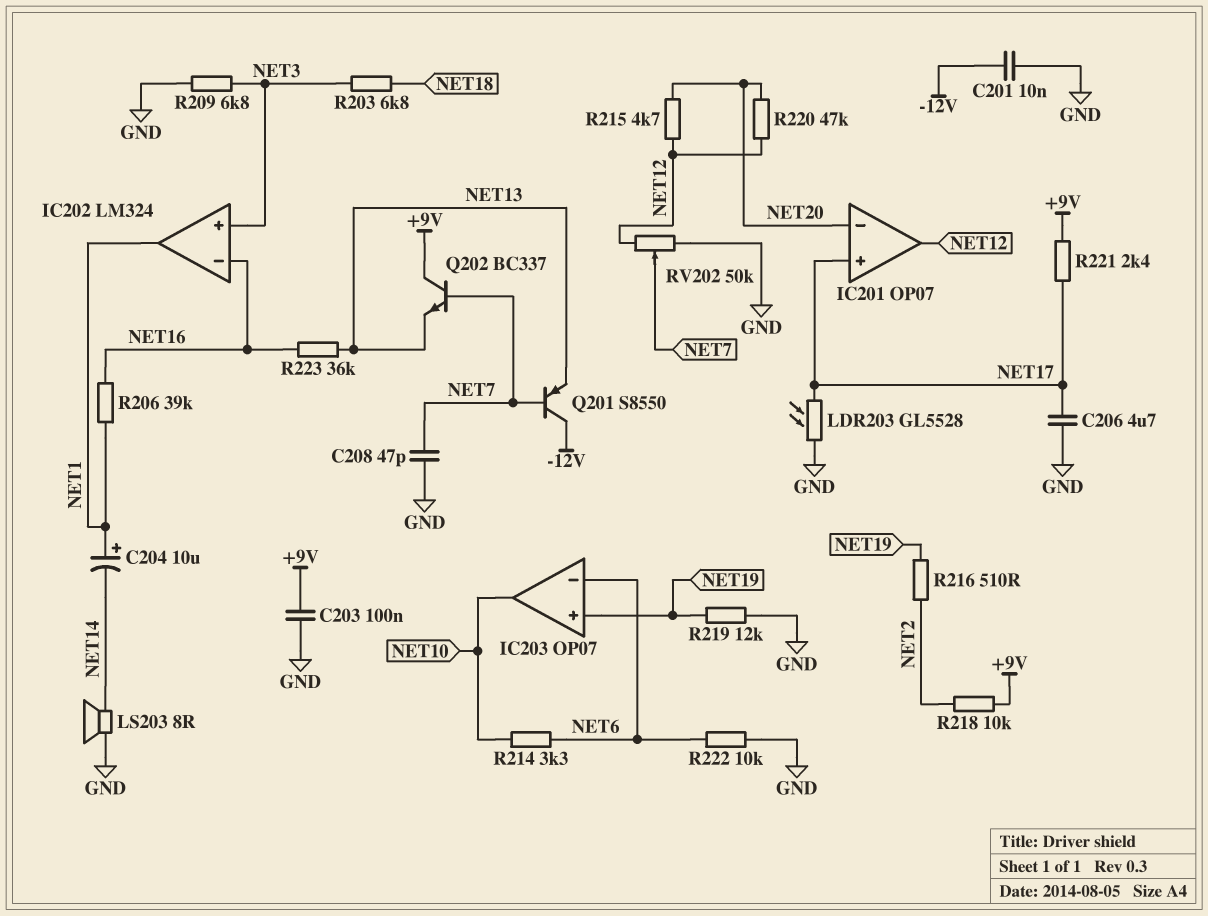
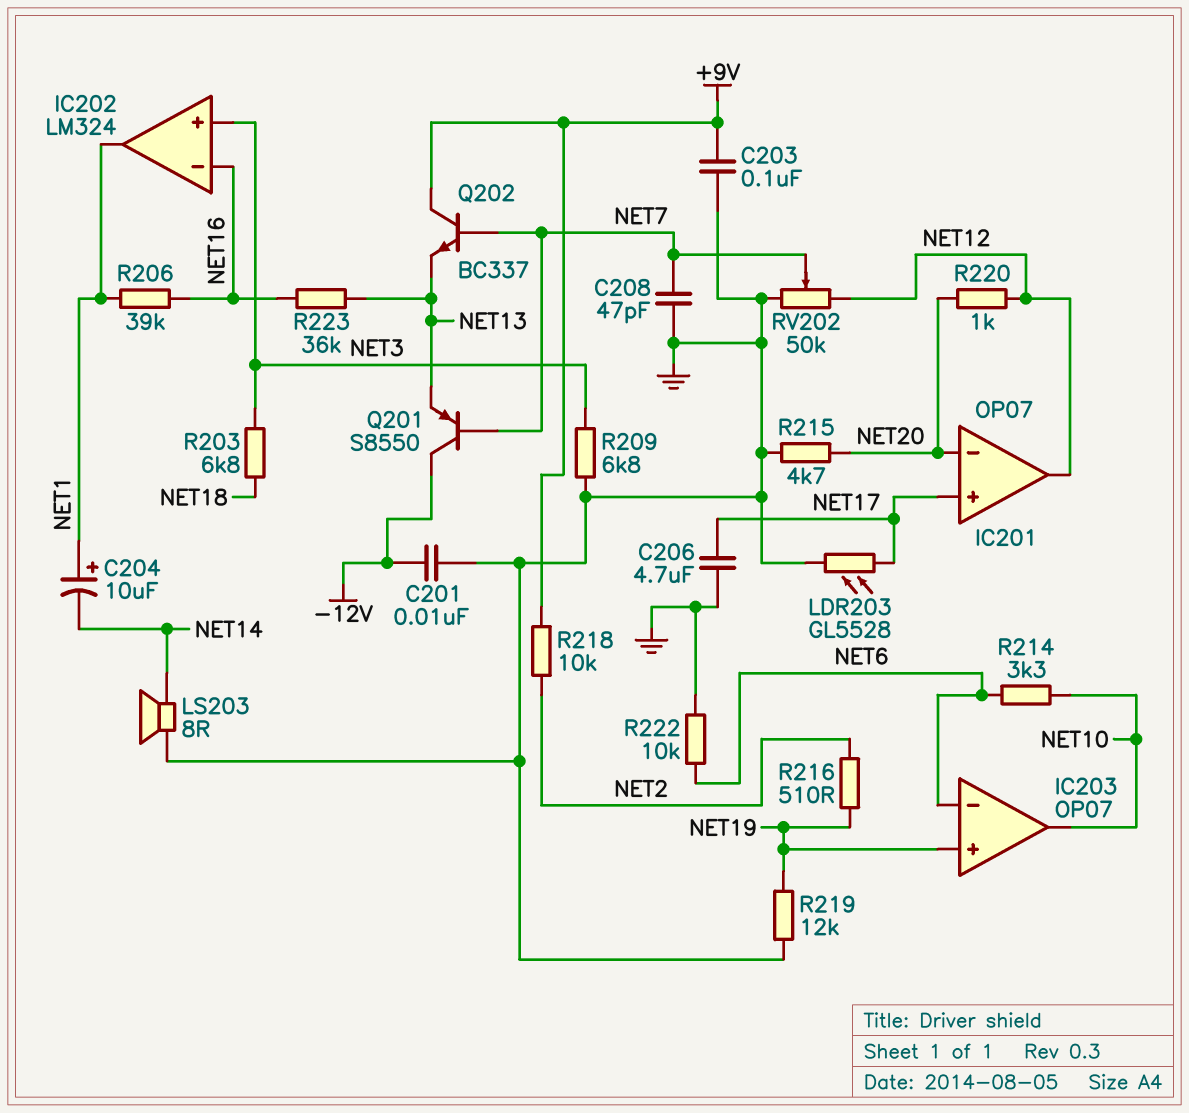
R215: 4.7k (NET12, NET20) -> 4.7k (GND, NET20)
R220: 47k (NET12, NET20) -> 1k (NET12, NET20)
R221: 2.4k (+9V, NET17) -> none

